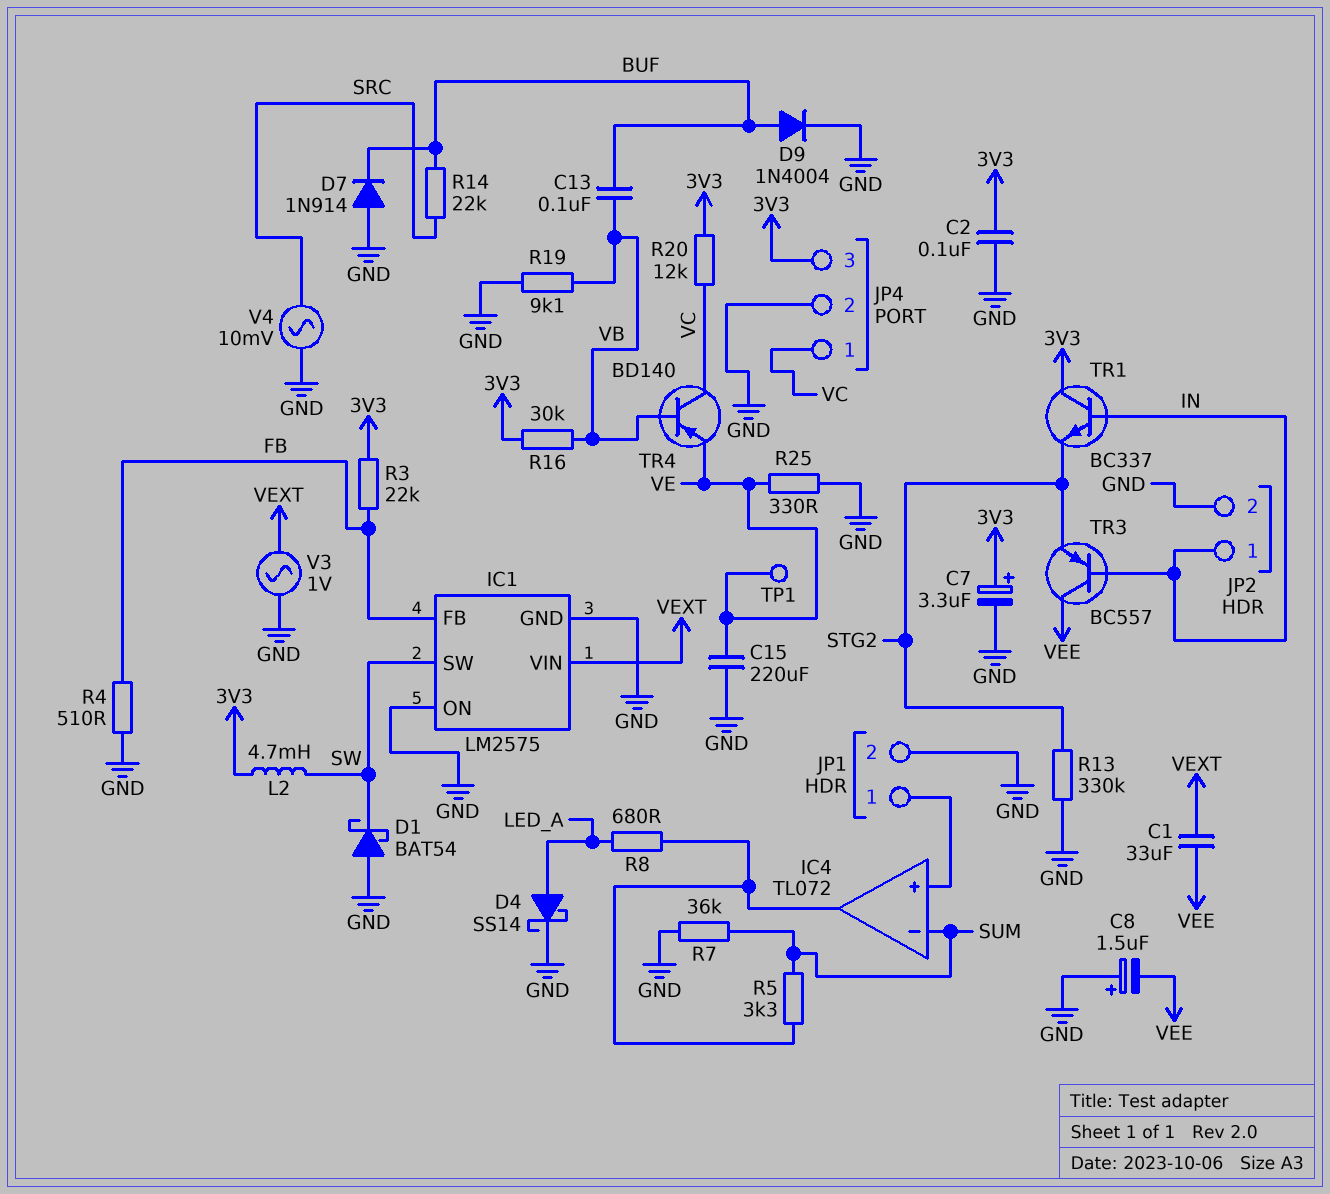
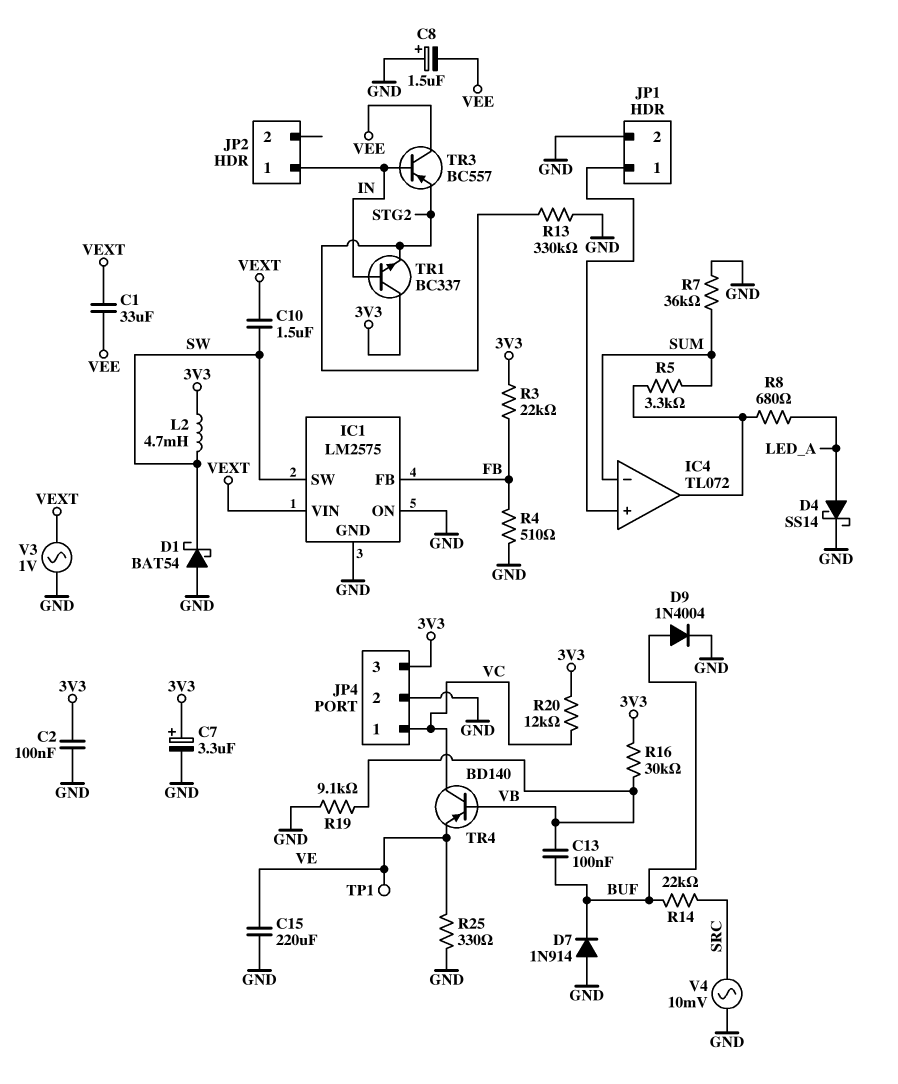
C10: none -> 1.5uF (SW, VEXT)
JP2 pin 2: GND -> none

